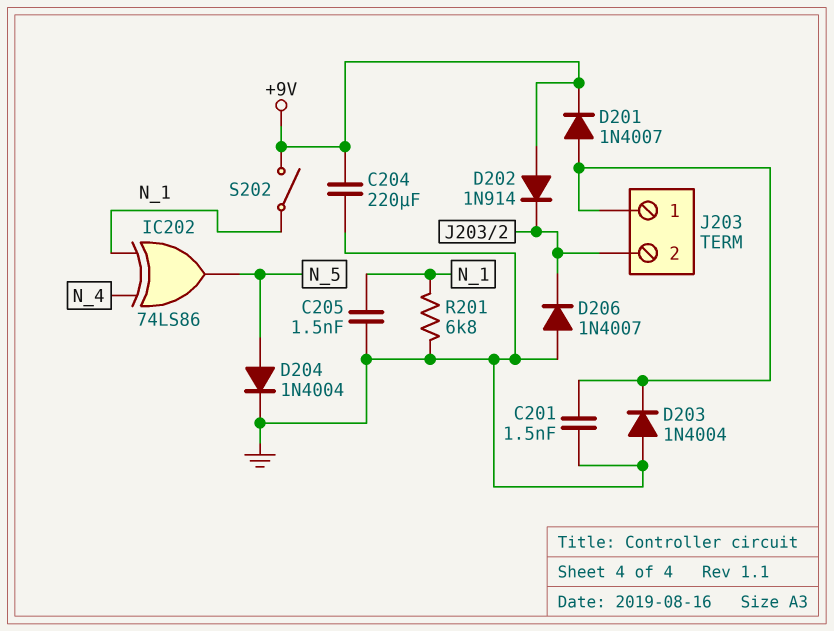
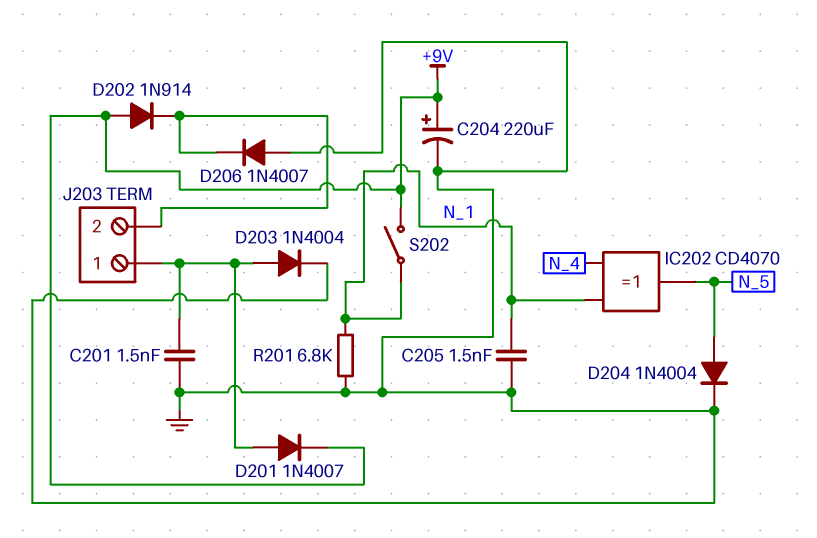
C204: 220uF (+9V, GND) -> 220uF (plus +9V, minus GND)
D203: diode 1N4004 (A GND, K J203/1) -> diode 1N4004 (A J203/1, K GND)
IC202: XOR 74LS86 (in N_1, in N_4, out N_5) -> XOR CD4070 (in N_1, in N_4, out N_5)

